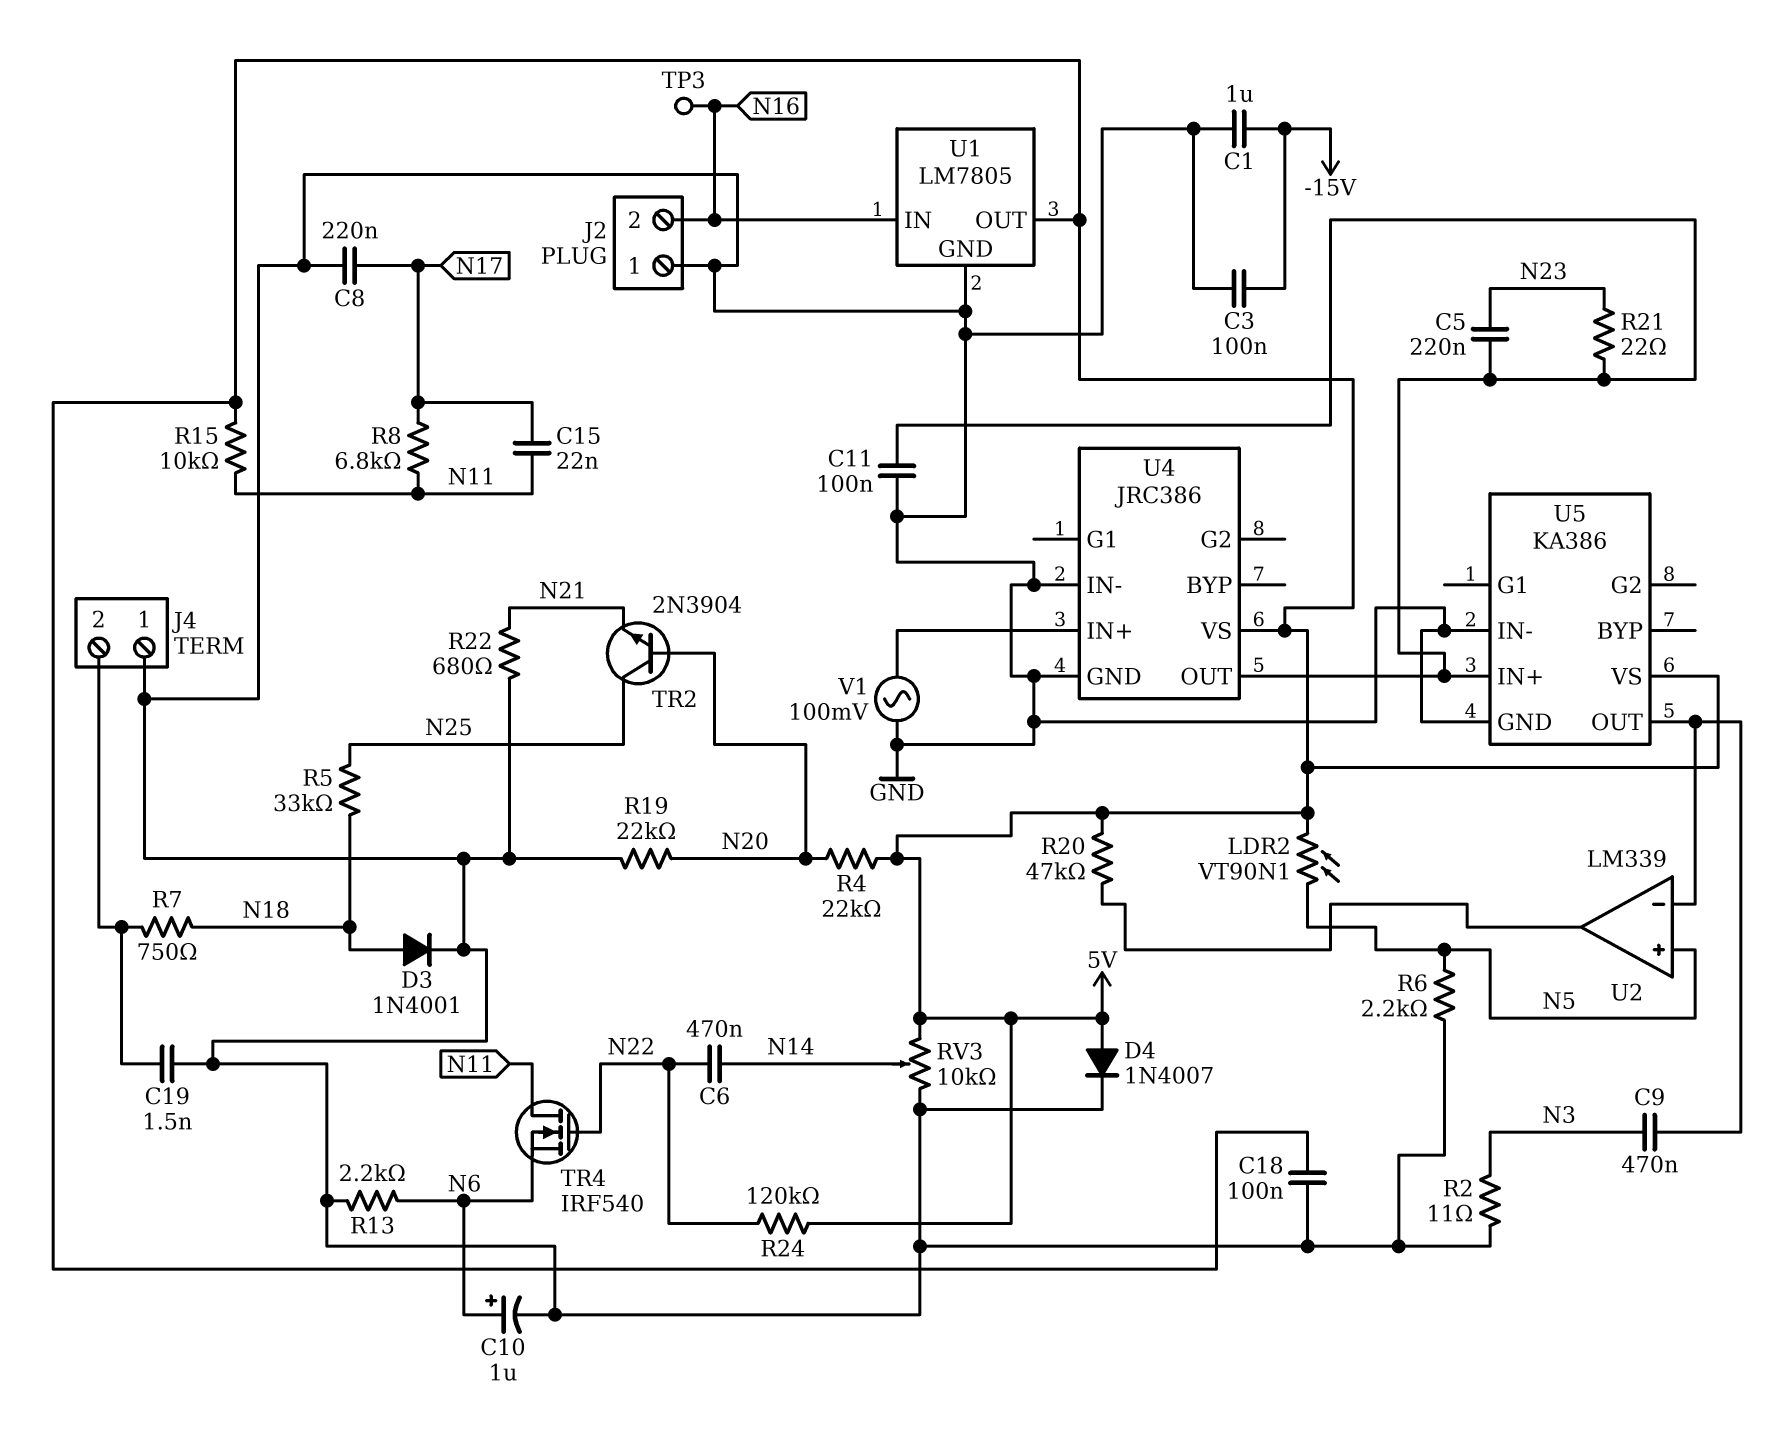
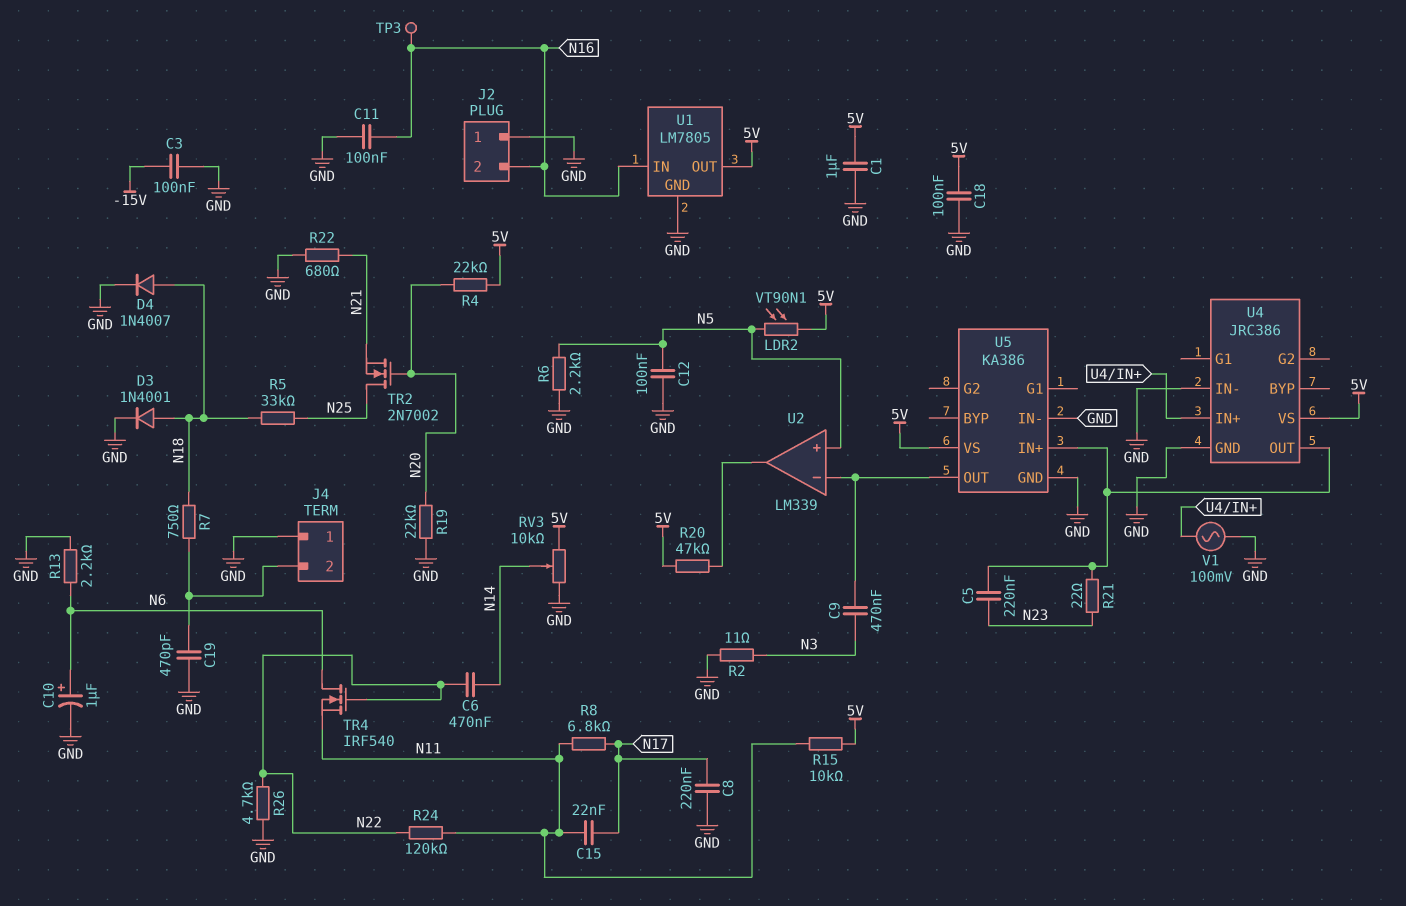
C1: 1uF (-15V, GND) -> 1uF (5V, GND)
C11: 100nF (GND, U4/OUT) -> 100nF (GND, N16)
C12: none -> 100nF (GND, N5)
C19: 1.5nF (GND, J4/2) -> 470pF (GND, J4/2)
D4: diode 1N4007 (A 5V, K GND) -> diode 1N4007 (A N18, K GND)
R24: 120k (5V, N22) -> 120k (N11, N22)
R26: none -> 4.7k (GND, N22)
TR2: NPN 2N3904 (B N20, C N25, E N21) -> NMOS 2N7002 (G N20, D N25, S N21)
TR4: NMOS IRF540 (G N22, D N11, S N6) -> NMOS IRF540 (G N22, D N6, S N11)

